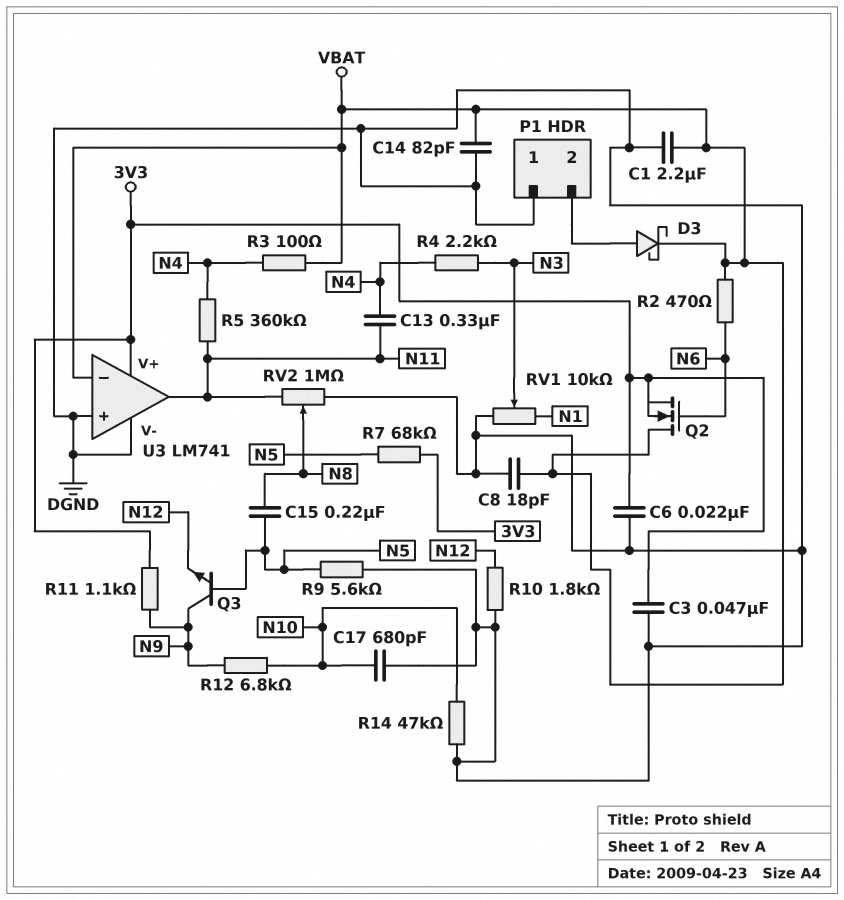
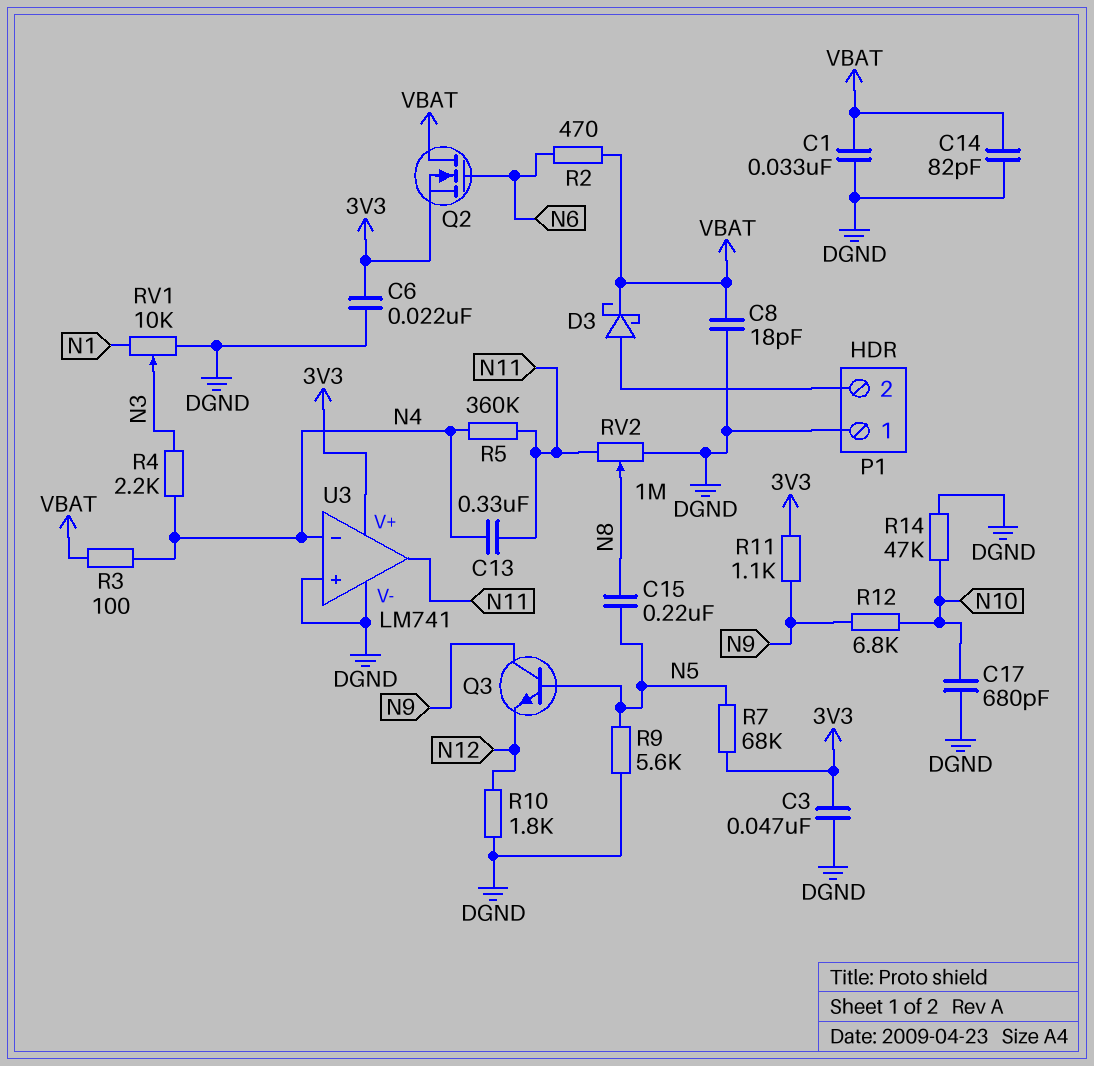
C1: 2.2uF (DGND, VBAT) -> 33nF (DGND, VBAT)
U3 pin in-: VBAT -> N4

